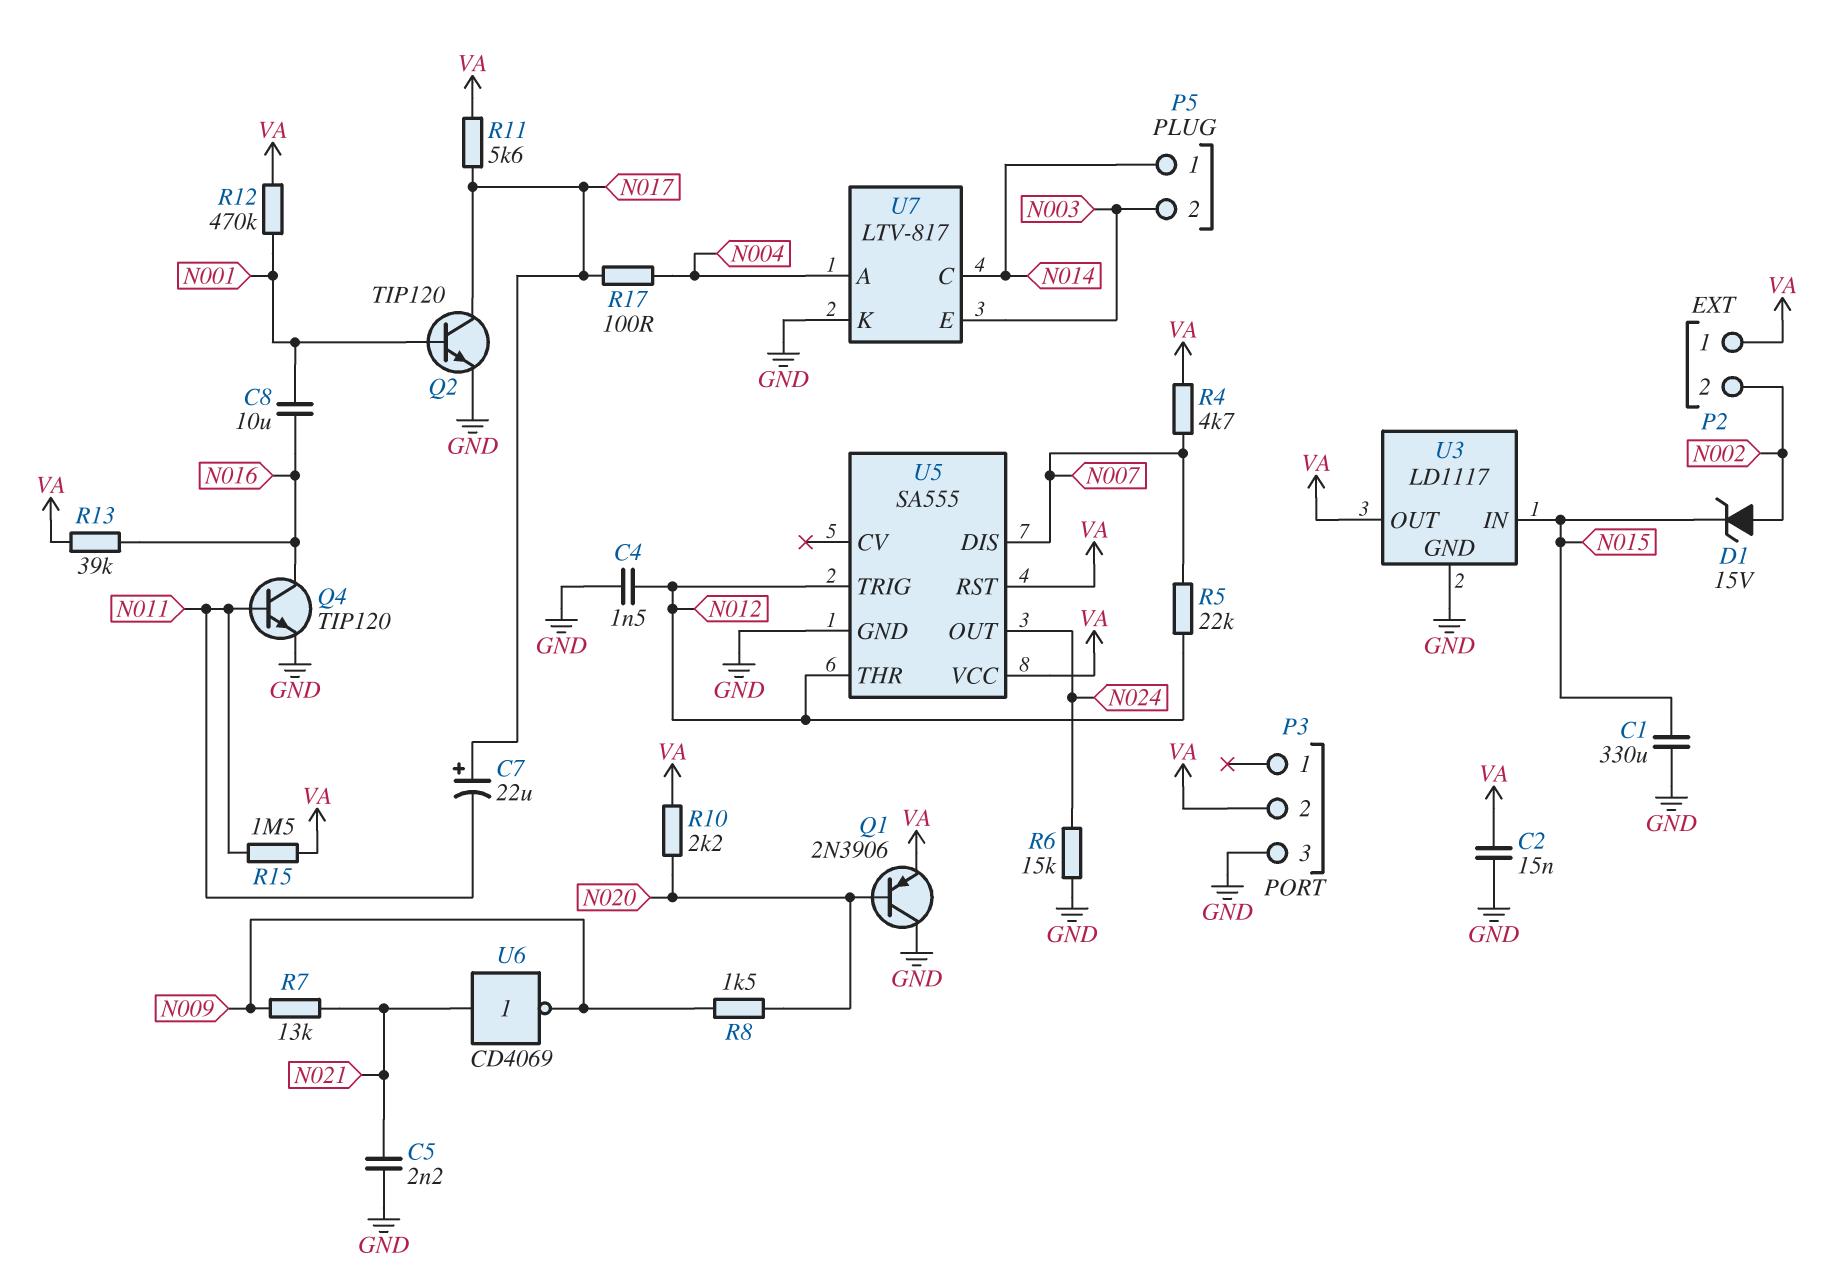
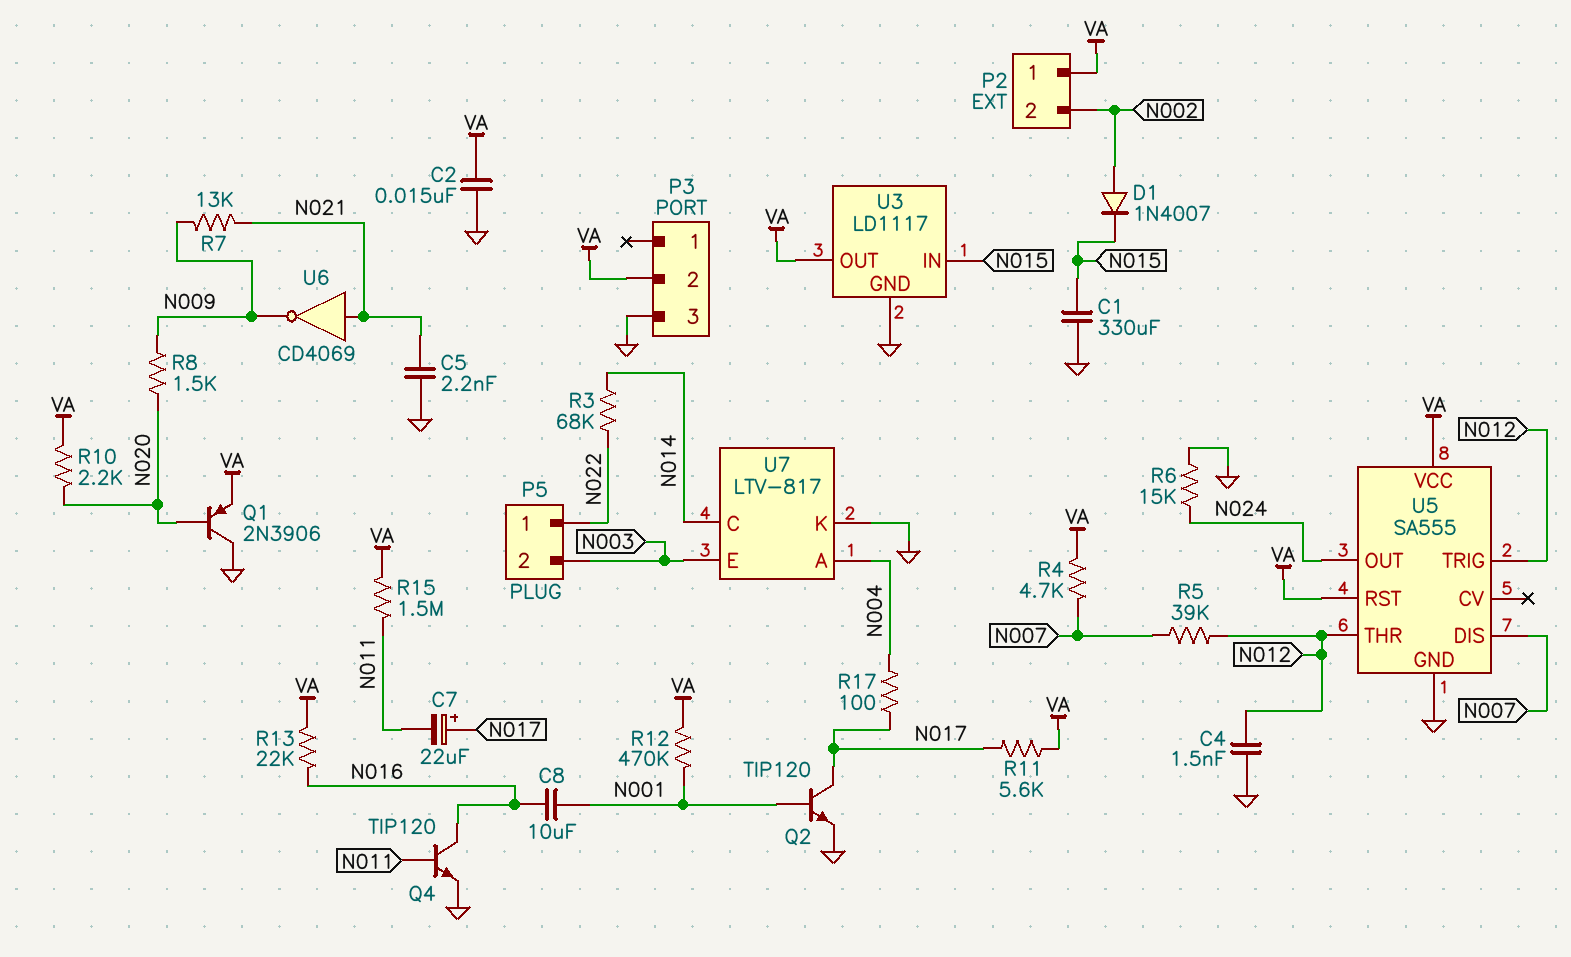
D1: zener 15V (A N002, K N015) -> diode 1N4007 (A N002, K N015)
P5 pin 1: N014 -> N022
R3: none -> 68k (N014, N022)
R5: 22k (N007, N012) -> 39k (N007, N012)
R13: 39k (N016, VA) -> 22k (N016, VA)

